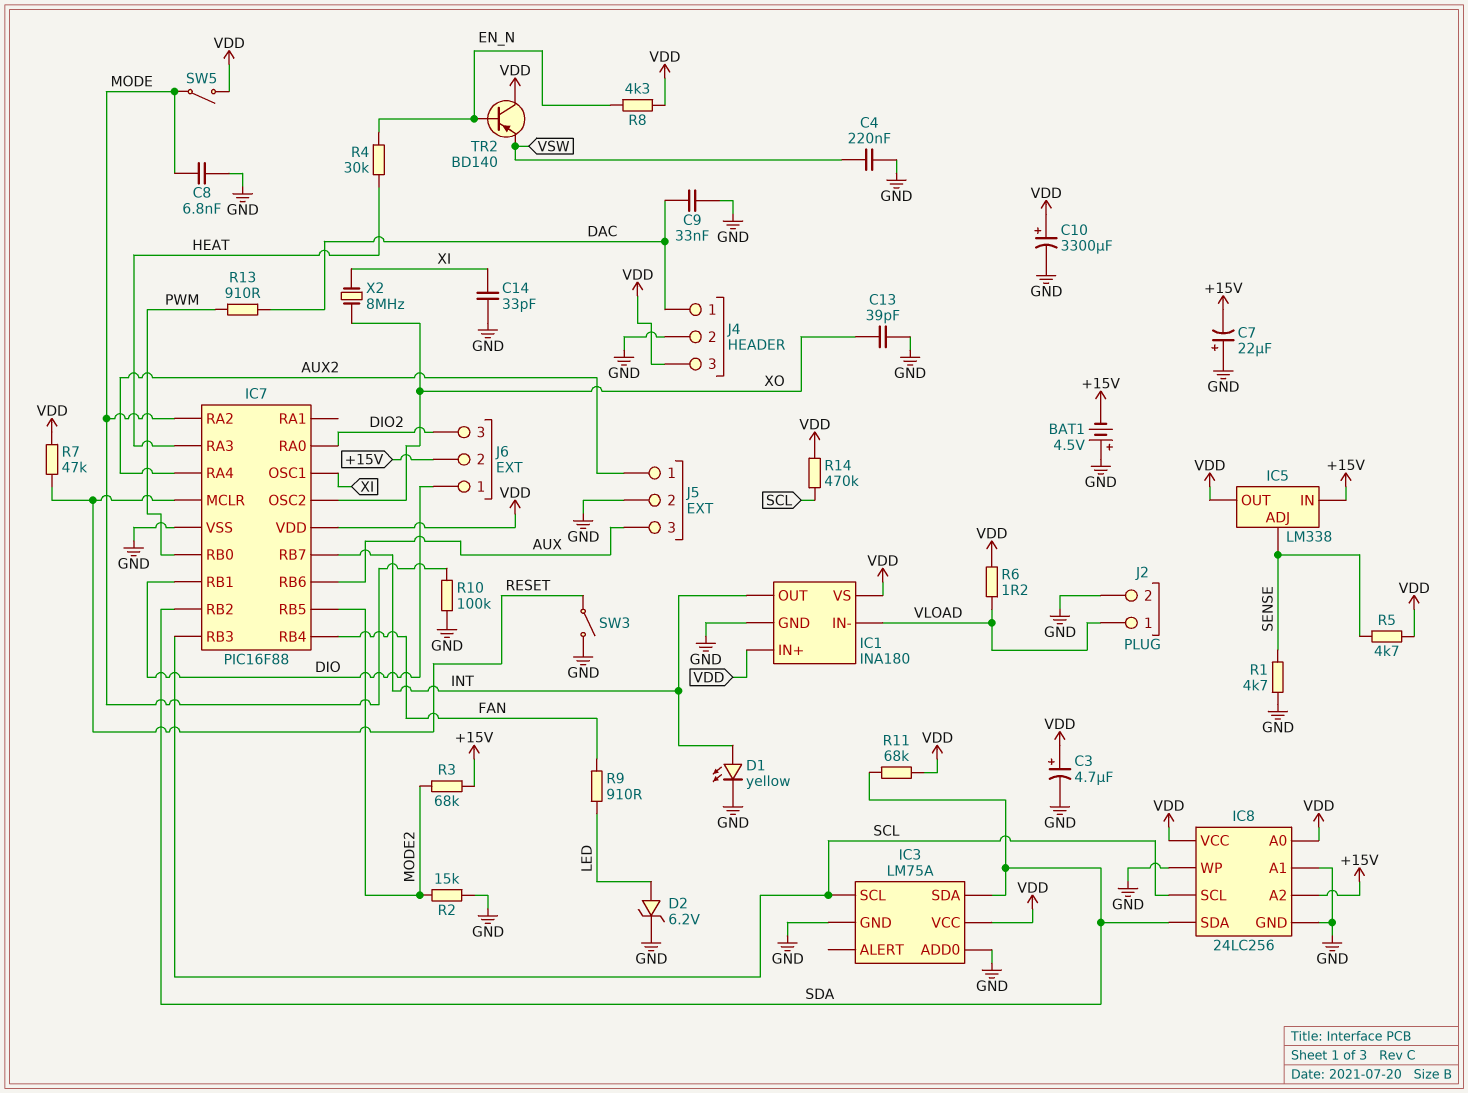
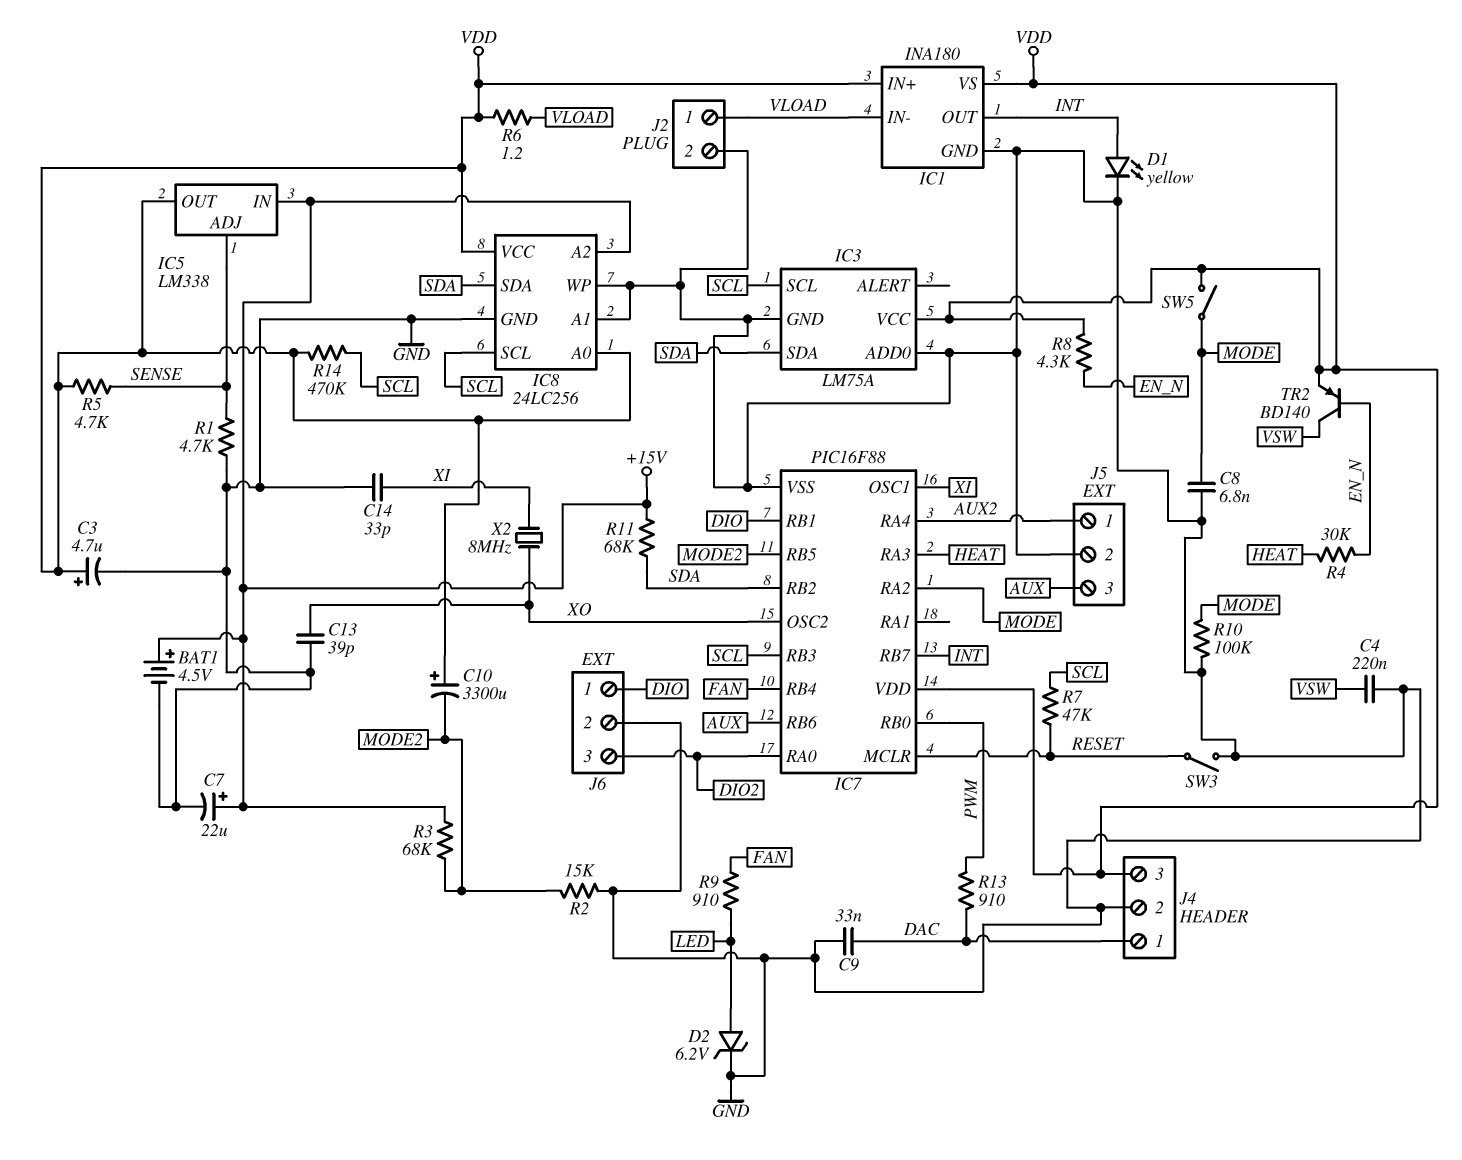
BAT1: 4.5V (plus GND, minus +15V) -> 4.5V (plus +15V, minus GND)
C7: 22uF (plus GND, minus +15V) -> 22uF (plus +15V, minus GND)
C10: 3300uF (plus VDD, minus GND) -> 3300uF (plus VDD, minus MODE2)
J6 pin 2: +15V -> GND
R7: 47k (RESET, VDD) -> 47k (RESET, SCL)
R11: 68k (SDA, VDD) -> 68k (+15V, SDA)
TR2: PNP BD140 (B EN_N, C VDD, E VSW) -> PNP BD140 (B EN_N, C VSW, E VDD)

